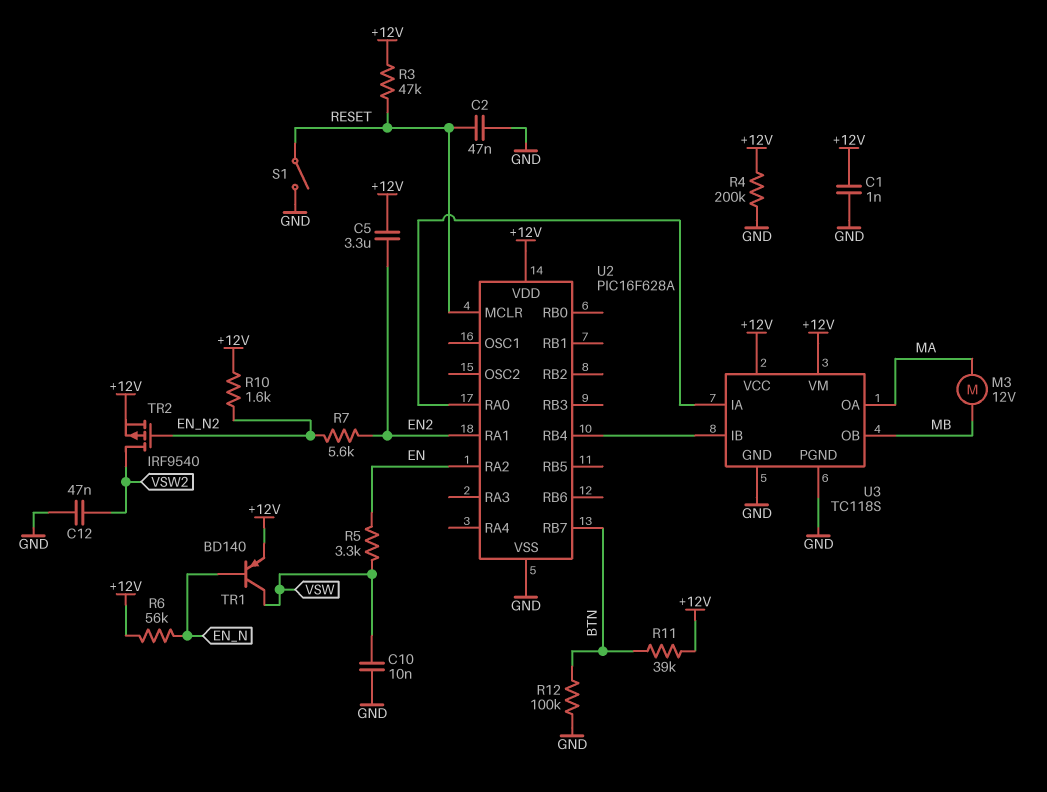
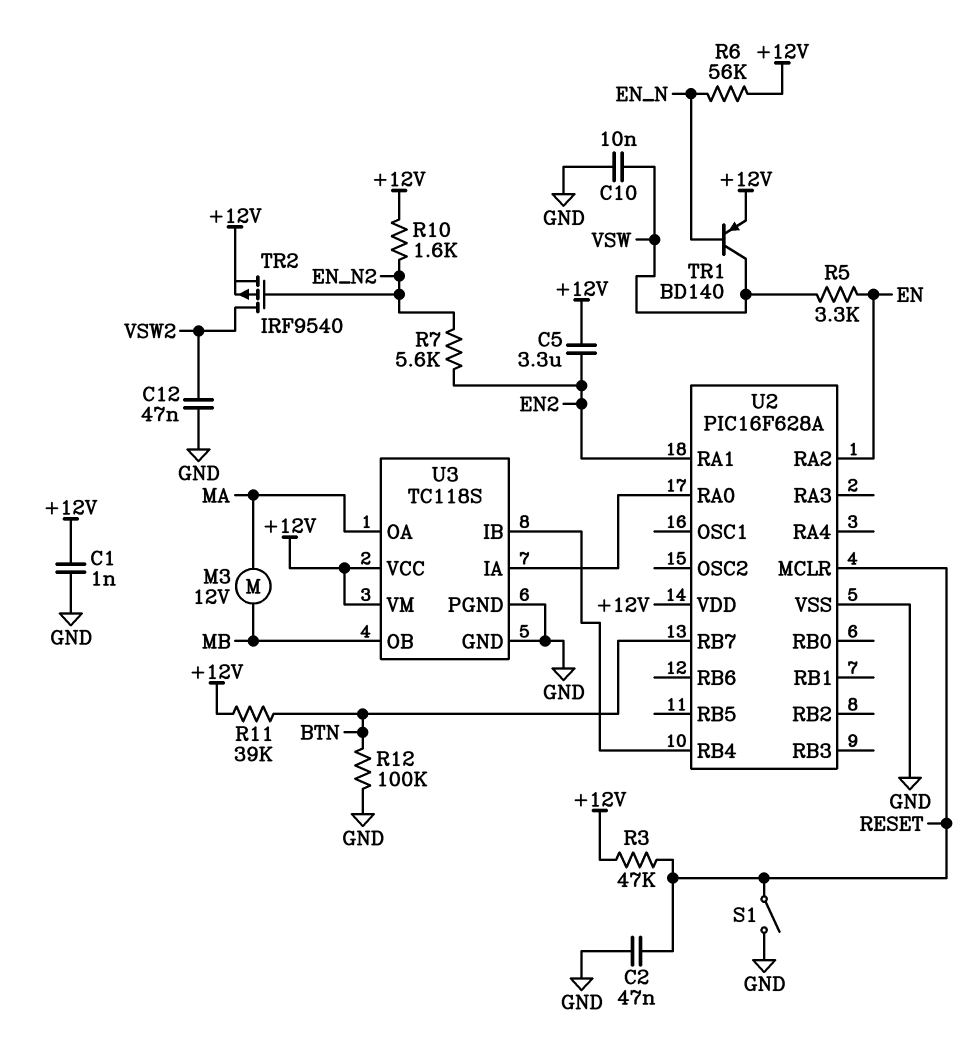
R4: 200k (+12V, GND) -> none

